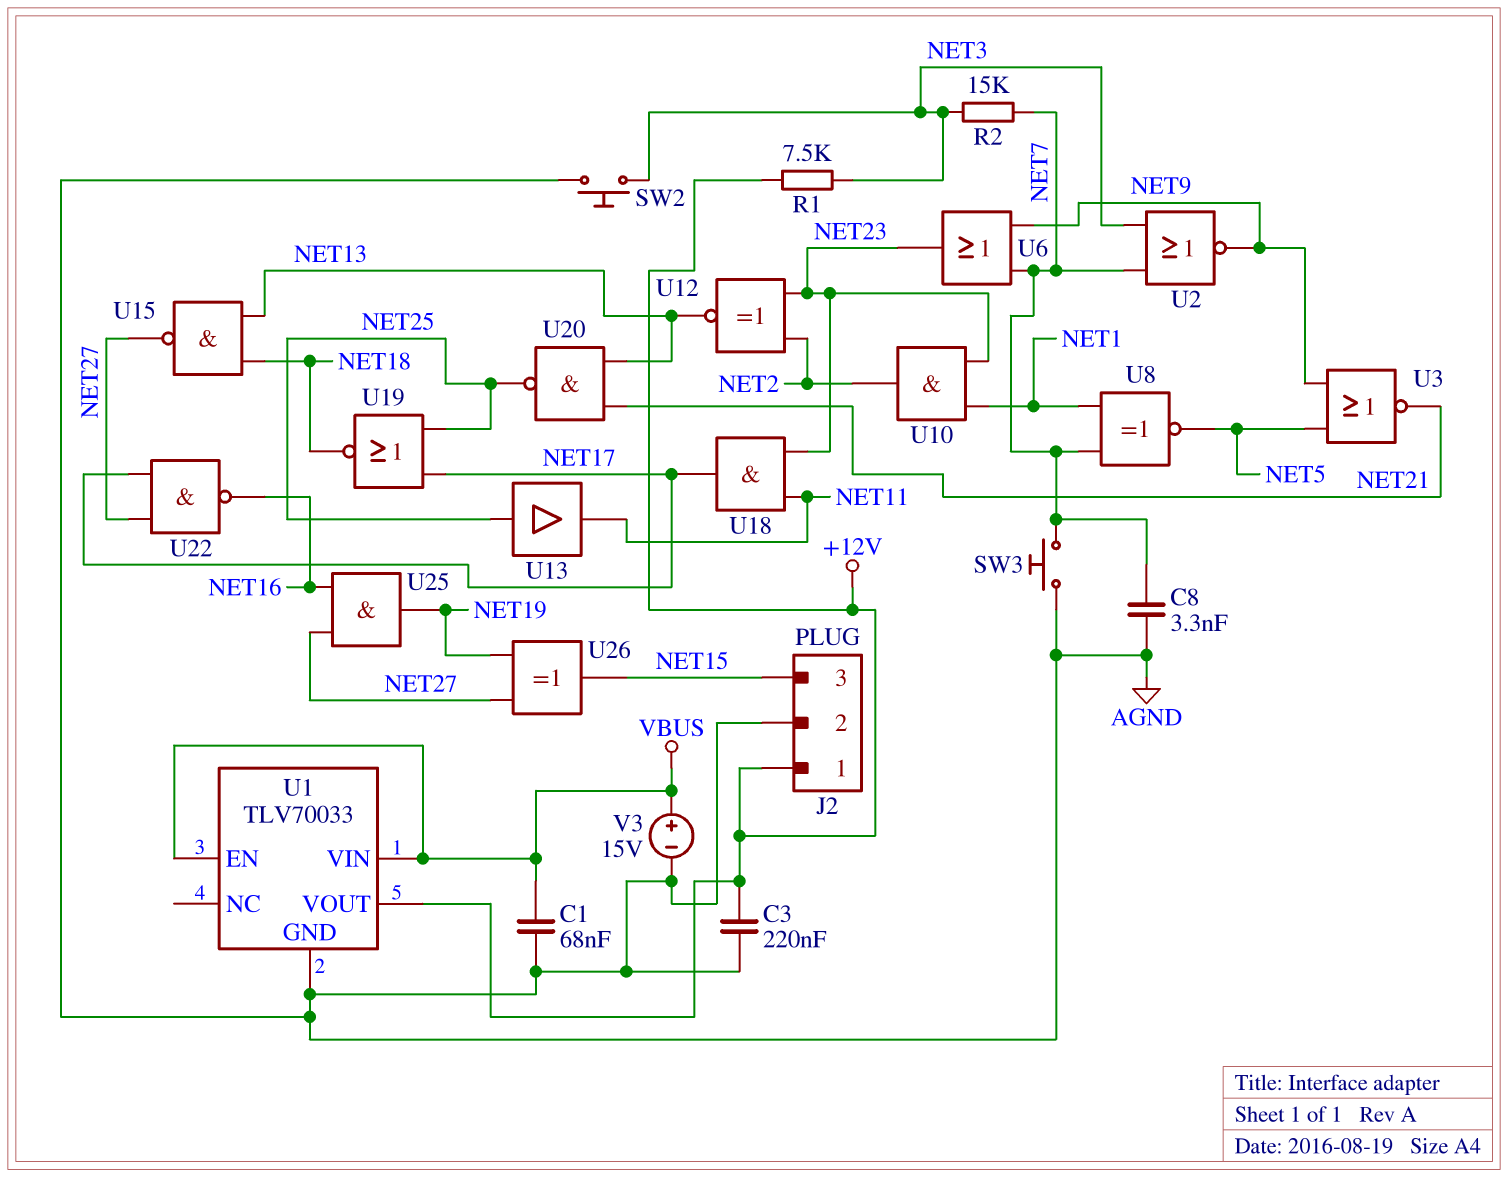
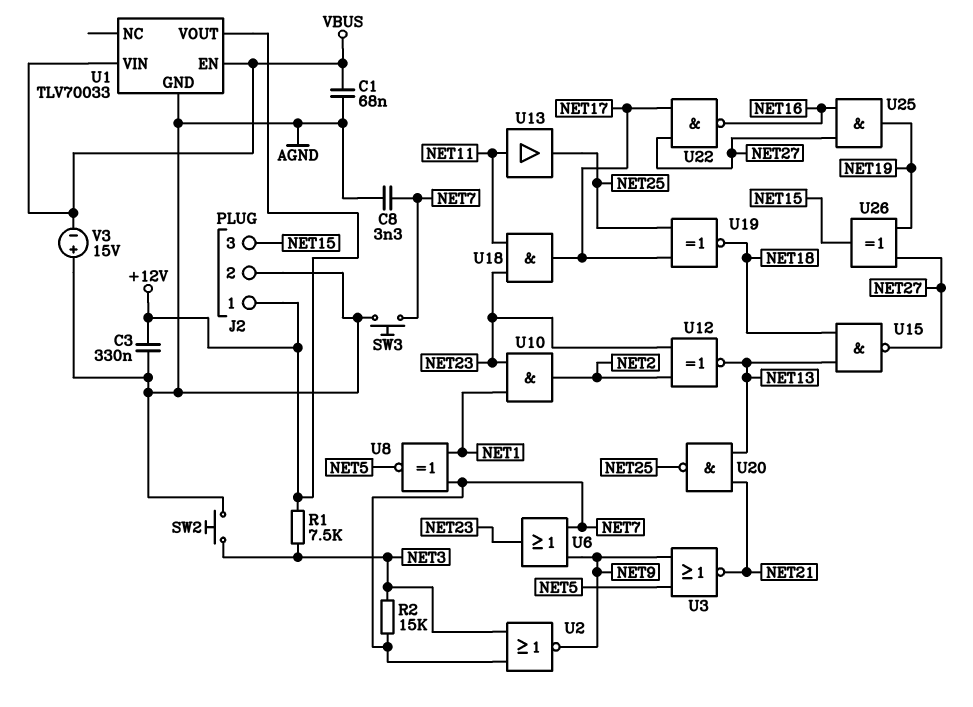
C3: 220nF (+12V, AGND) -> 330nF (+12V, AGND)
U13: buffer (in NET25, out NET11) -> buffer (in NET11, out NET25)
U19: NOR (in NET17, in NET25, out NET18) -> XNOR (in NET17, in NET25, out NET18)
V3: 15V (plus VBUS, minus AGND) -> 15V (plus AGND, minus VBUS)

